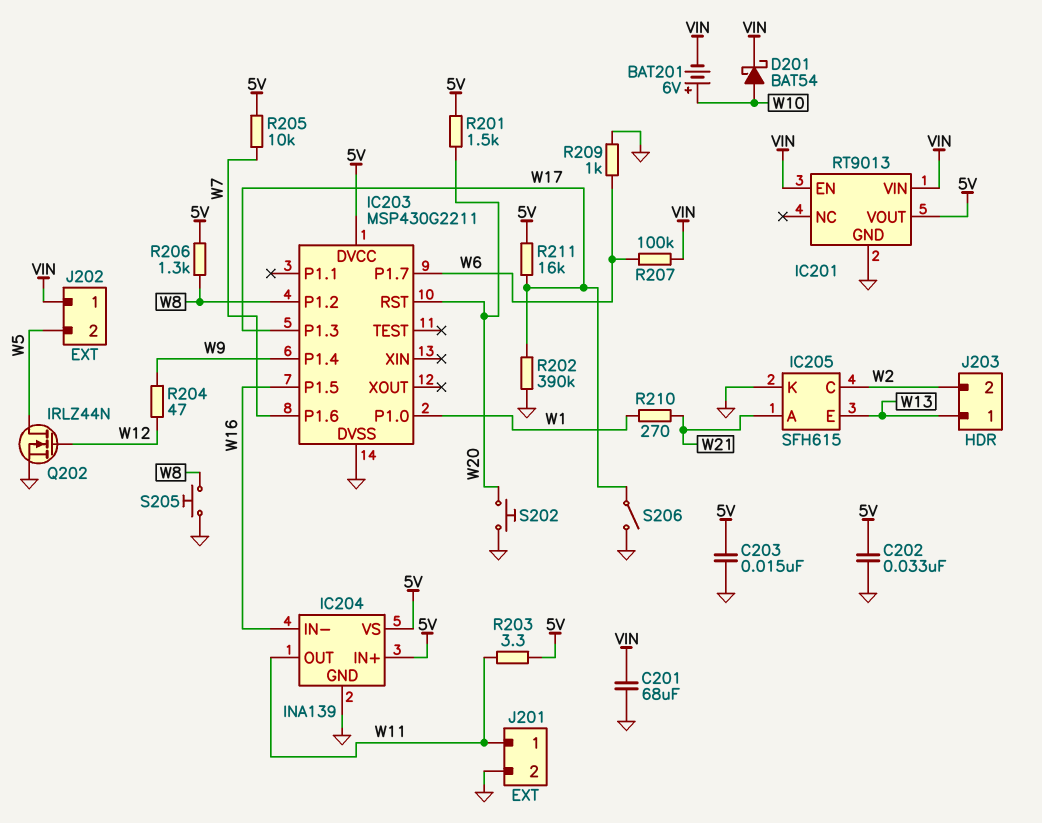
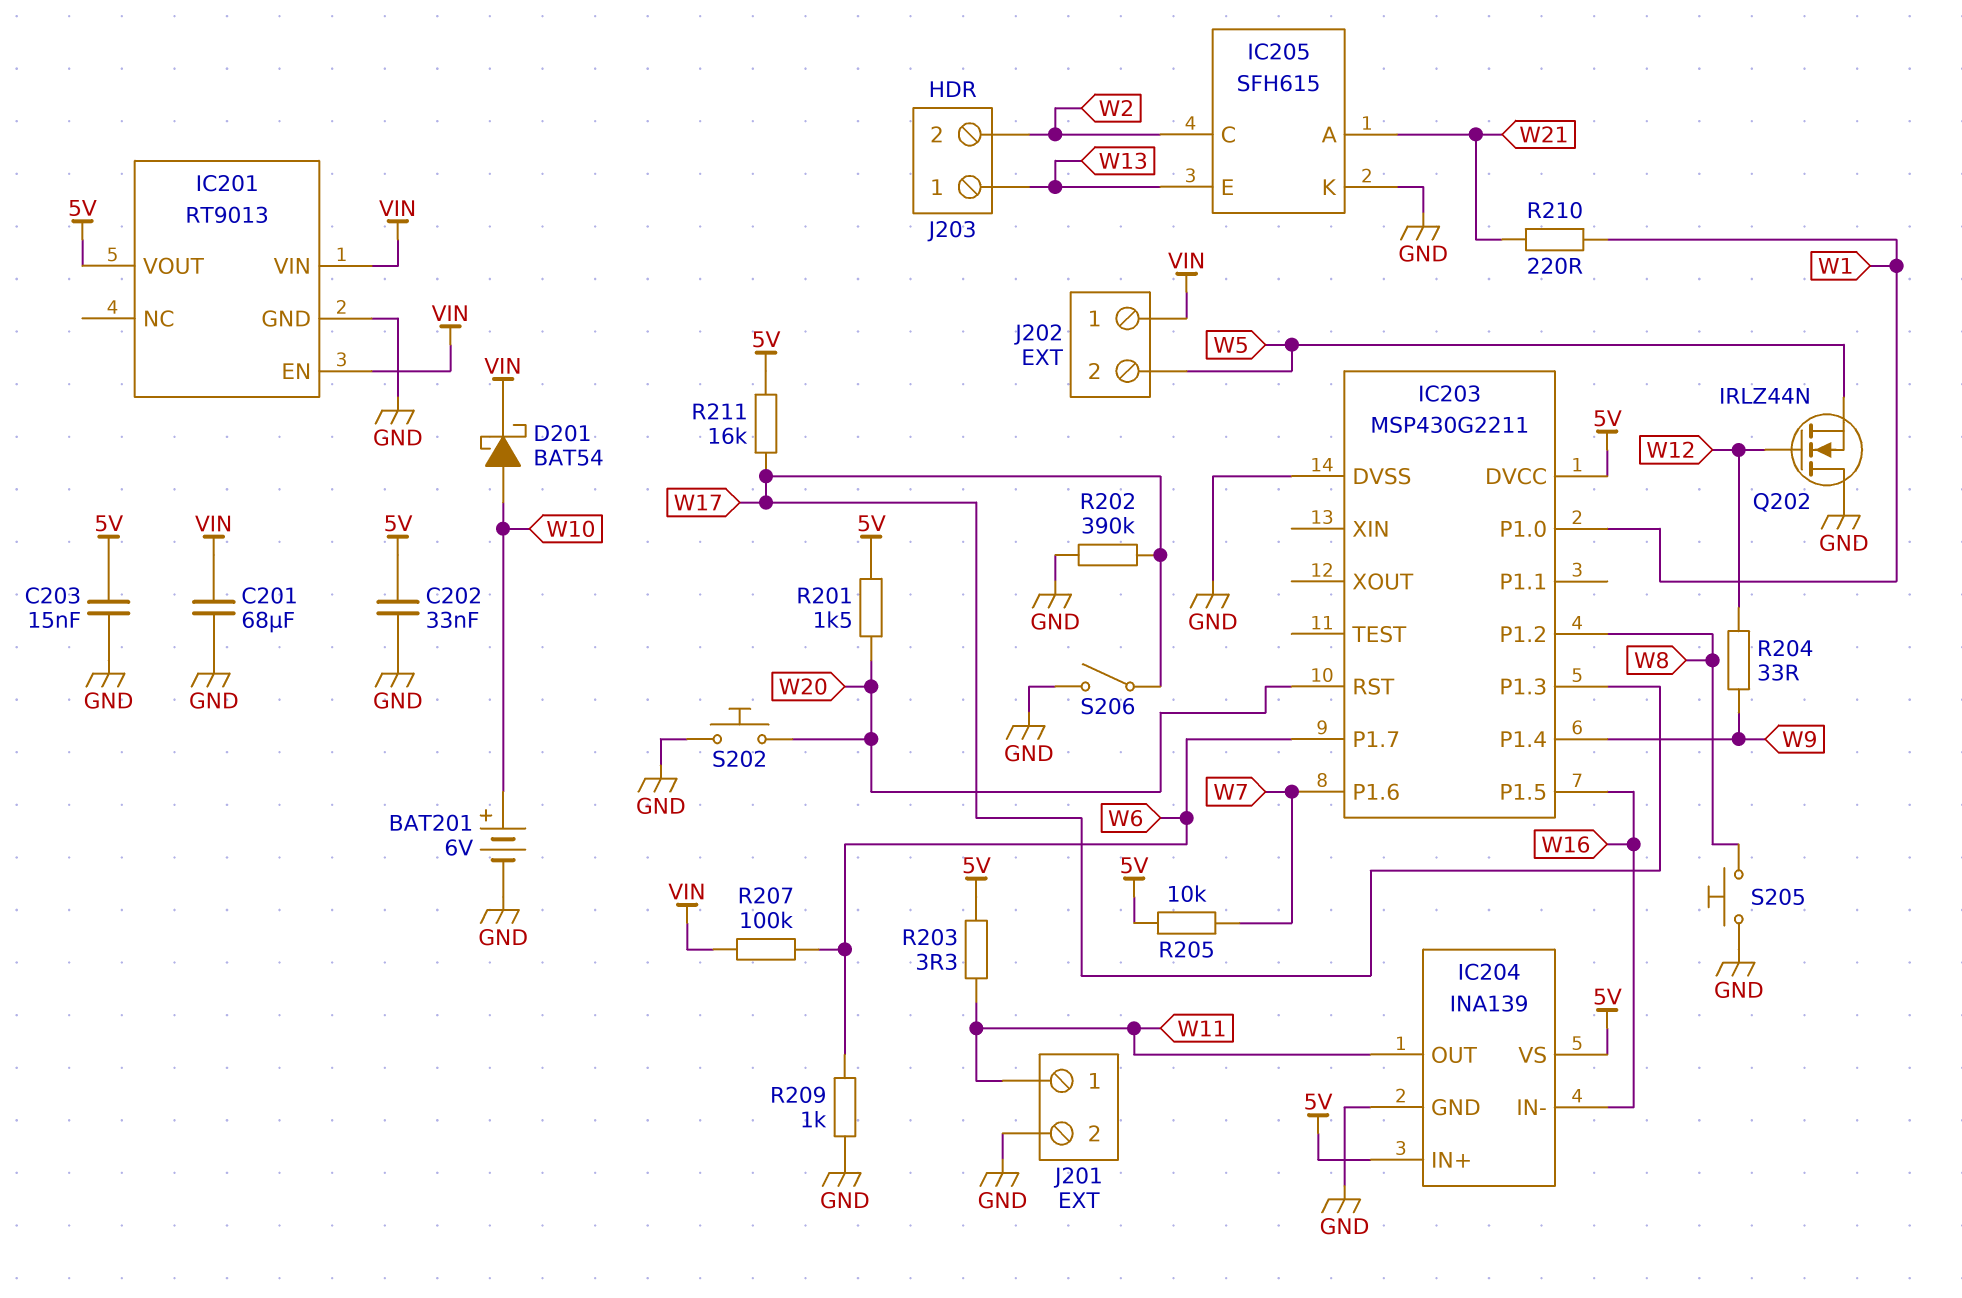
BAT201: 6V (plus W10, minus VIN) -> 6V (plus W10, minus GND)
Q202: NMOS IRLZ44N (G W12, D W5, S GND) -> NMOS IRLZ44N (G W12, D GND, S W5)
R204: 47 (W9, W12) -> 33 (W9, W12)
R206: 1.3k (5V, W8) -> none
R210: 270 (W1, W21) -> 220 (W1, W21)

